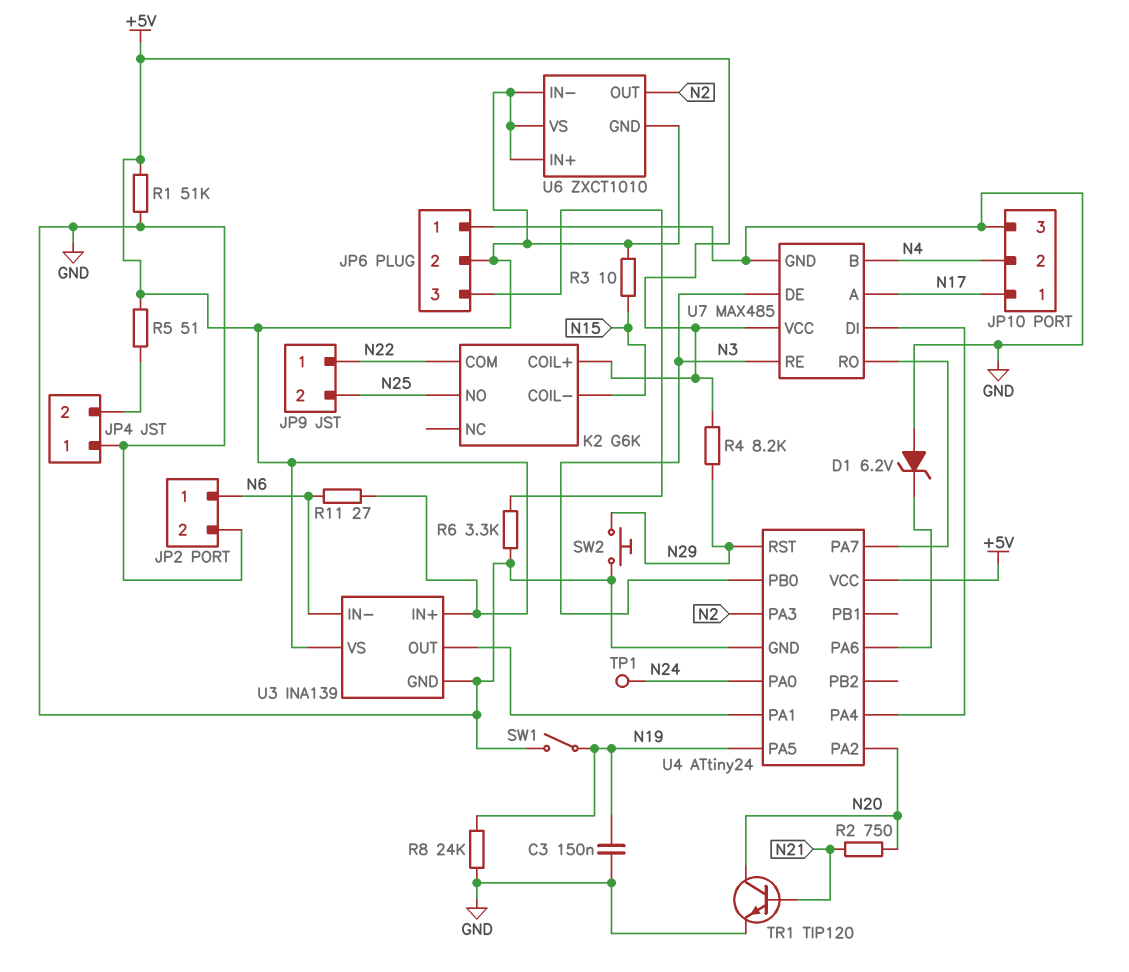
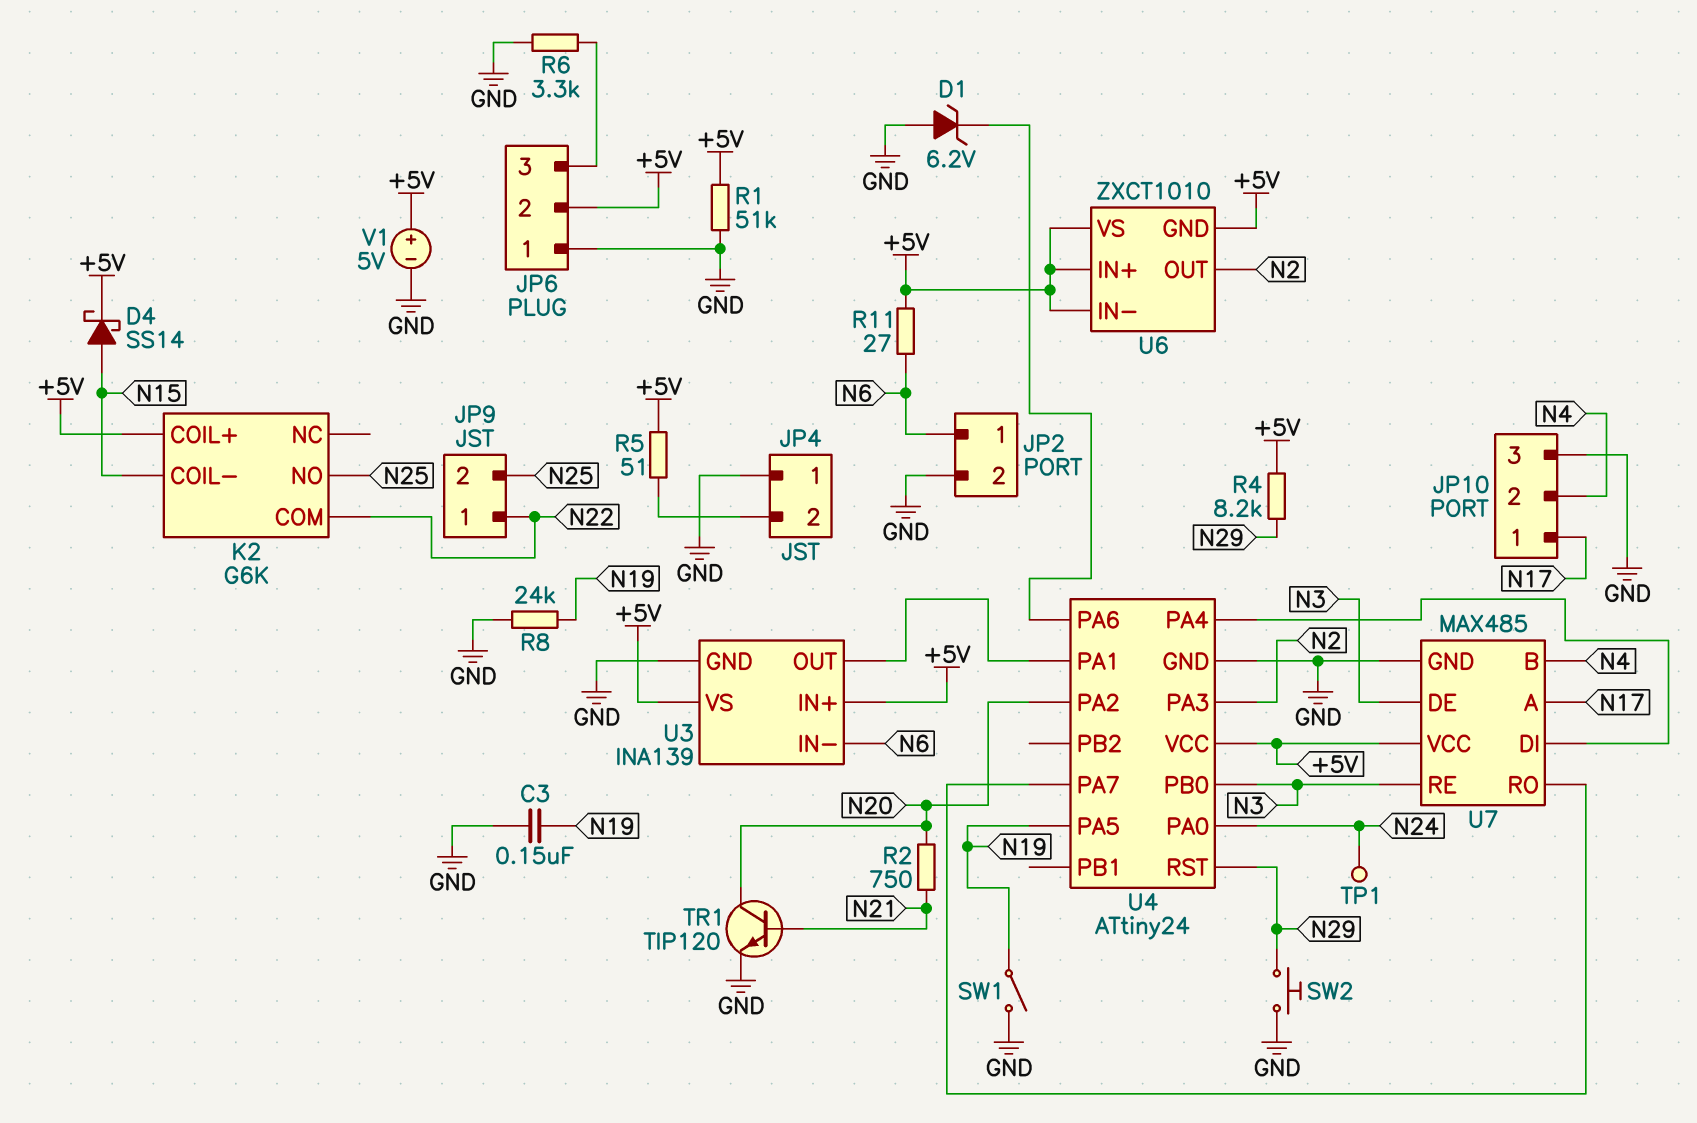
D4: none -> schottky SS14 (A N15, K +5V)
R3: 10 (+5V, N15) -> none
V1: none -> 5V (plus +5V, minus GND)

